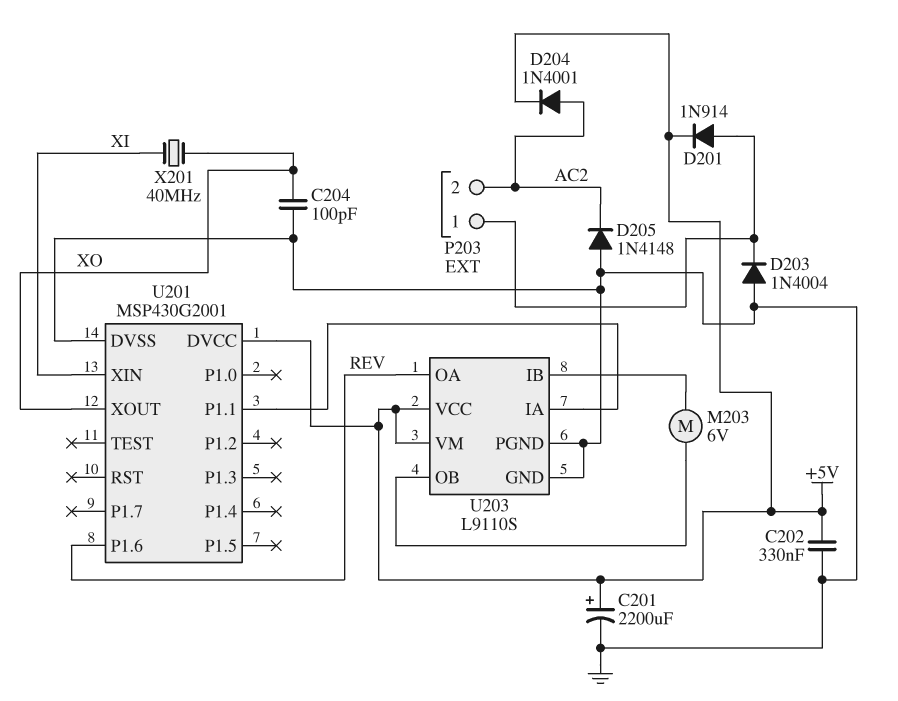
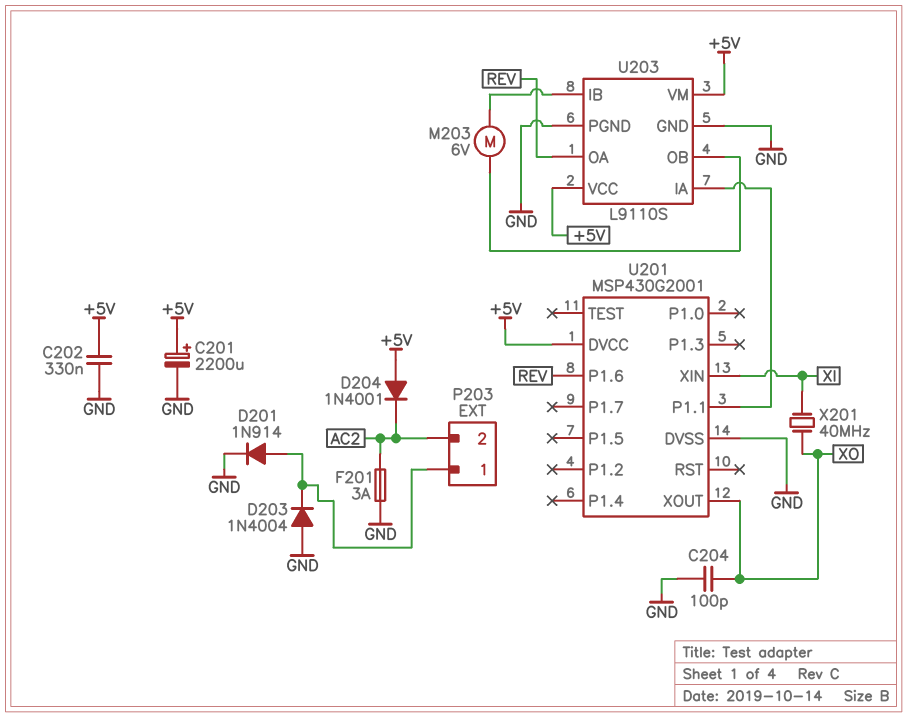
D201: diode 1N914 (A P203/1, K +5V) -> diode 1N914 (A P203/1, K GND)
D204: diode 1N4001 (A AC2, K +5V) -> diode 1N4001 (A +5V, K AC2)
D205: diode 1N4148 (A GND, K AC2) -> none
F201: none -> 3A (AC2, GND)

